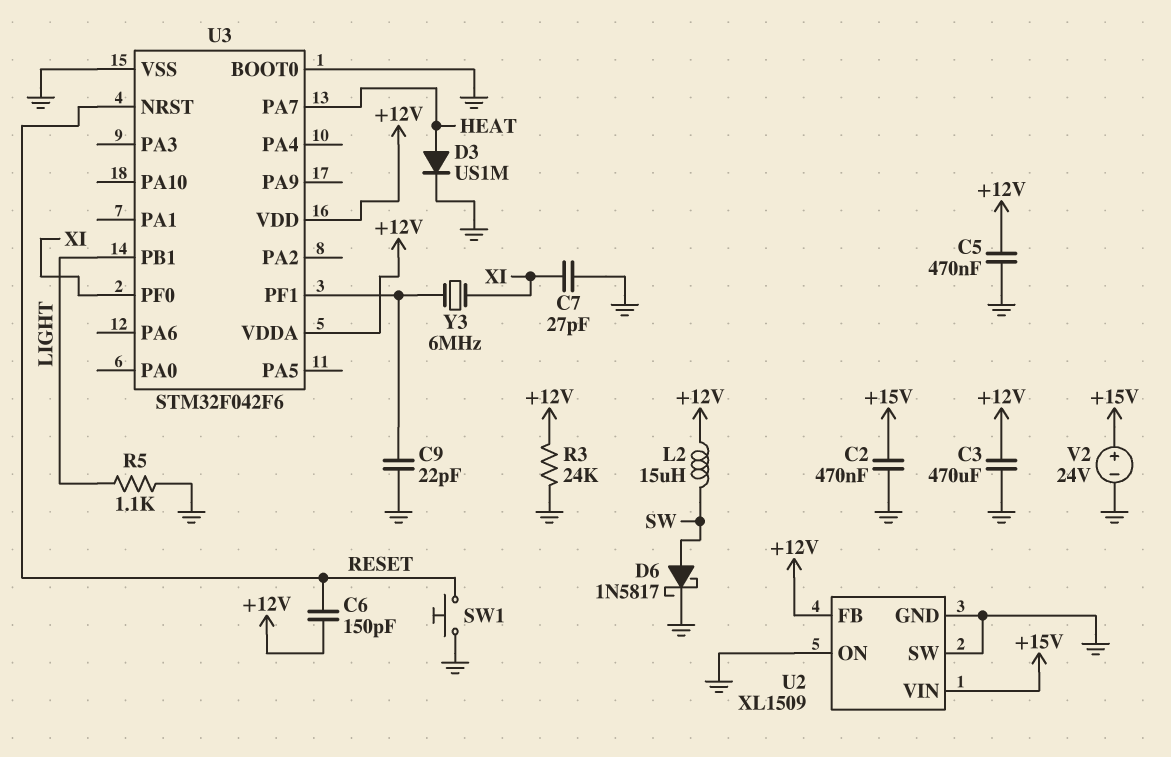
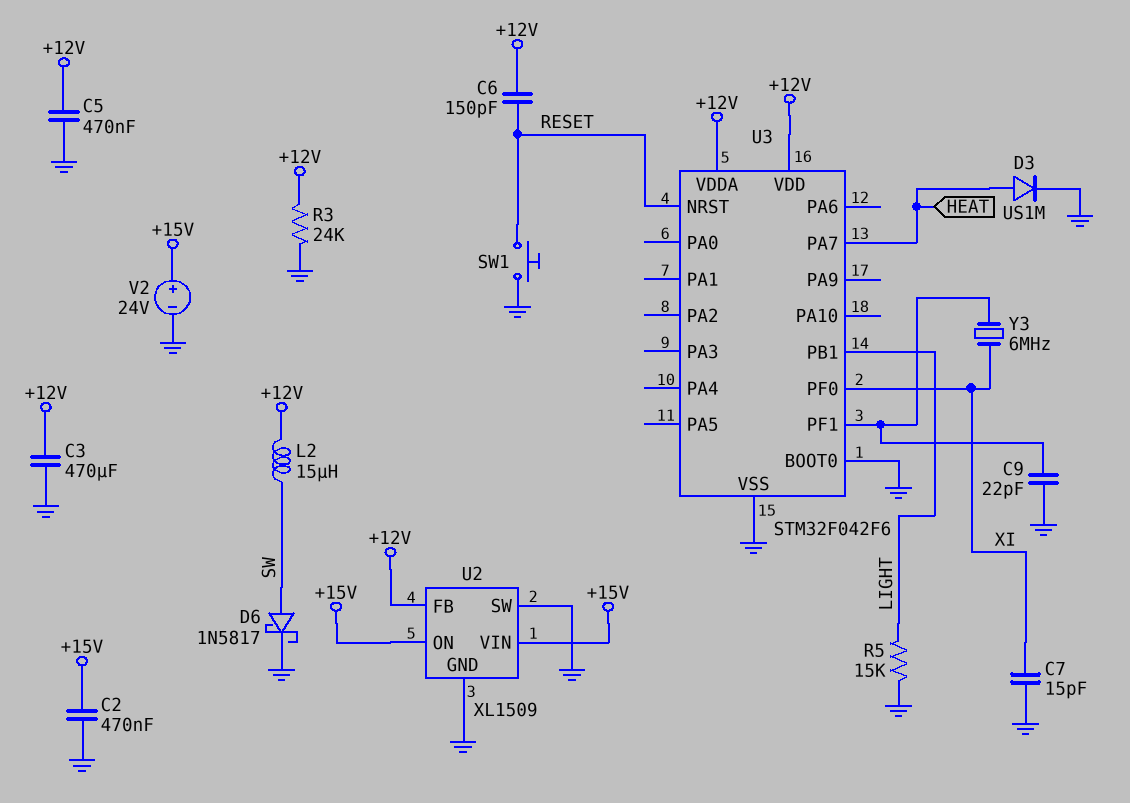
C7: 27pF (GND, XI) -> 15pF (GND, XI)
R5: 1.1k (GND, LIGHT) -> 15k (GND, LIGHT)
U2 pin ON: GND -> +15V

